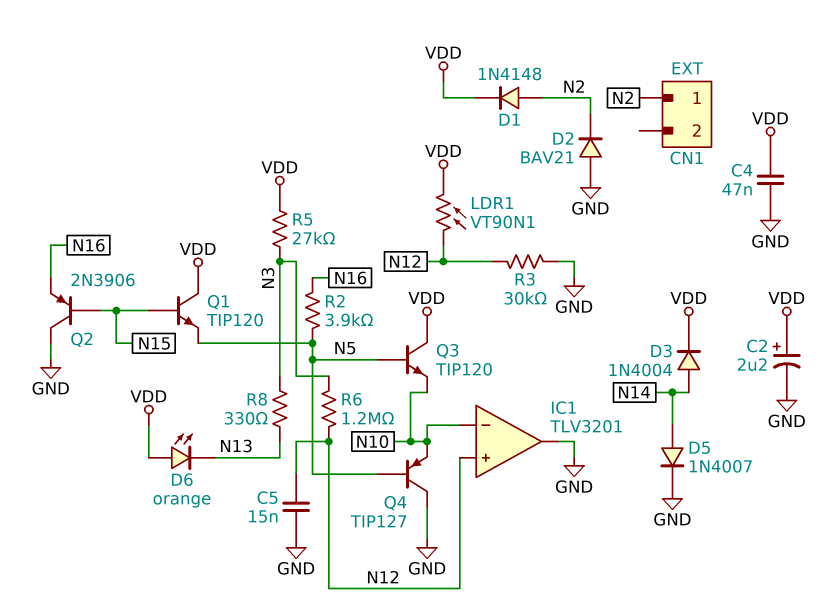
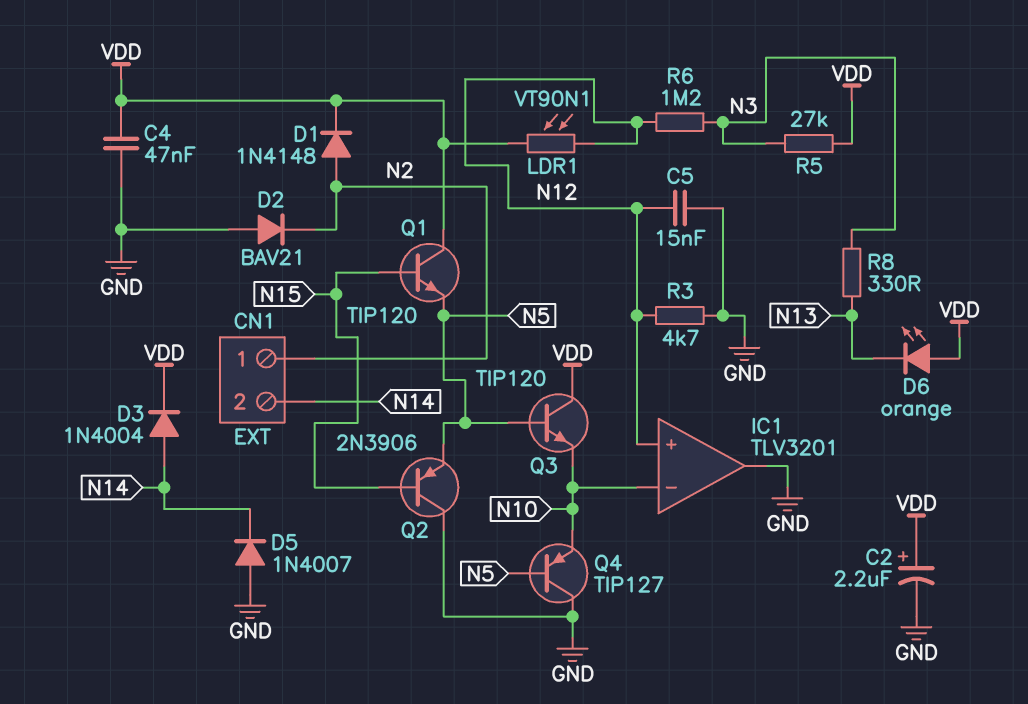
CN1 pin 2: none -> N14
D5: diode 1N4007 (A N14, K GND) -> diode 1N4007 (A GND, K N14)
Q2: PNP 2N3906 (B N15, C GND, E N16) -> PNP 2N3906 (B N15, C GND, E N5)
R2: 3.9k (N5, N16) -> none
R3: 30k (GND, N12) -> 4.7k (GND, N12)

